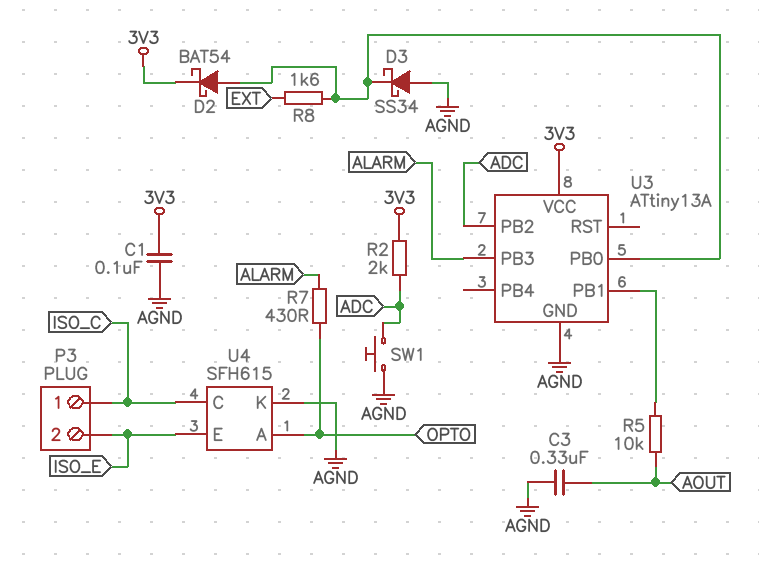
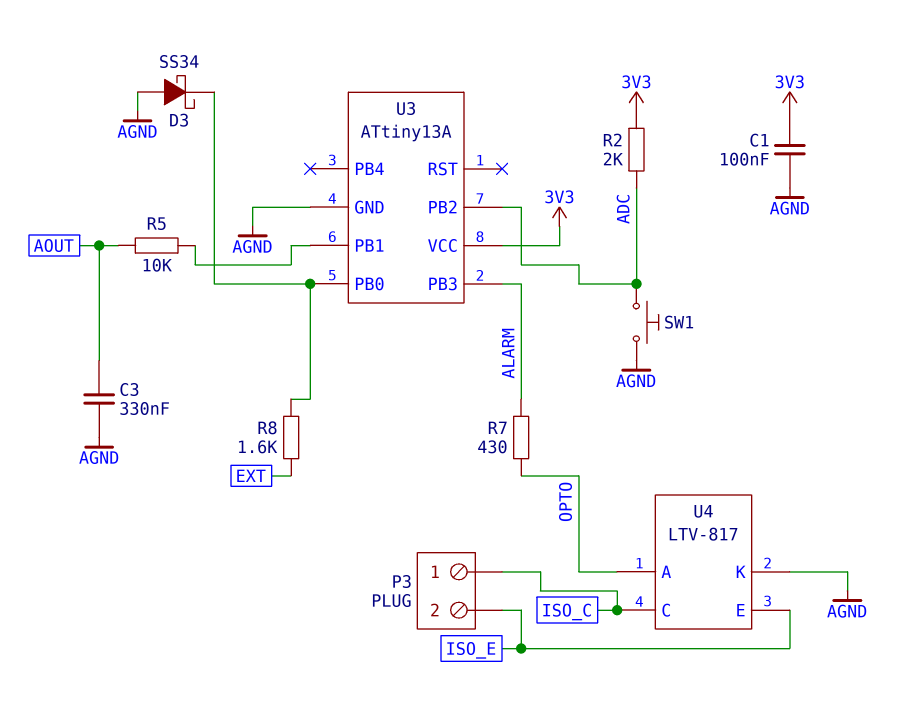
D2: schottky BAT54 (A U3/PB0, K 3V3) -> none
U4: SFH615 -> LTV-817

